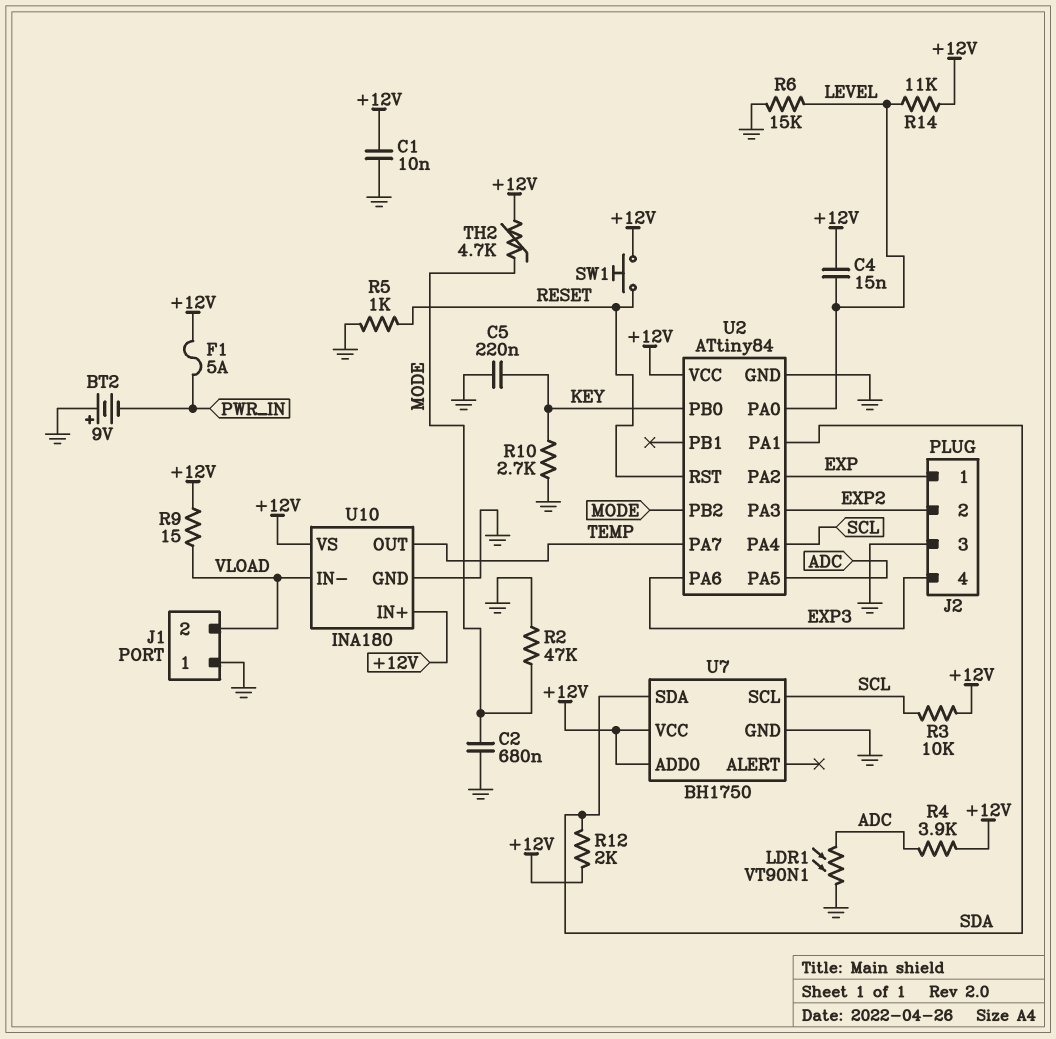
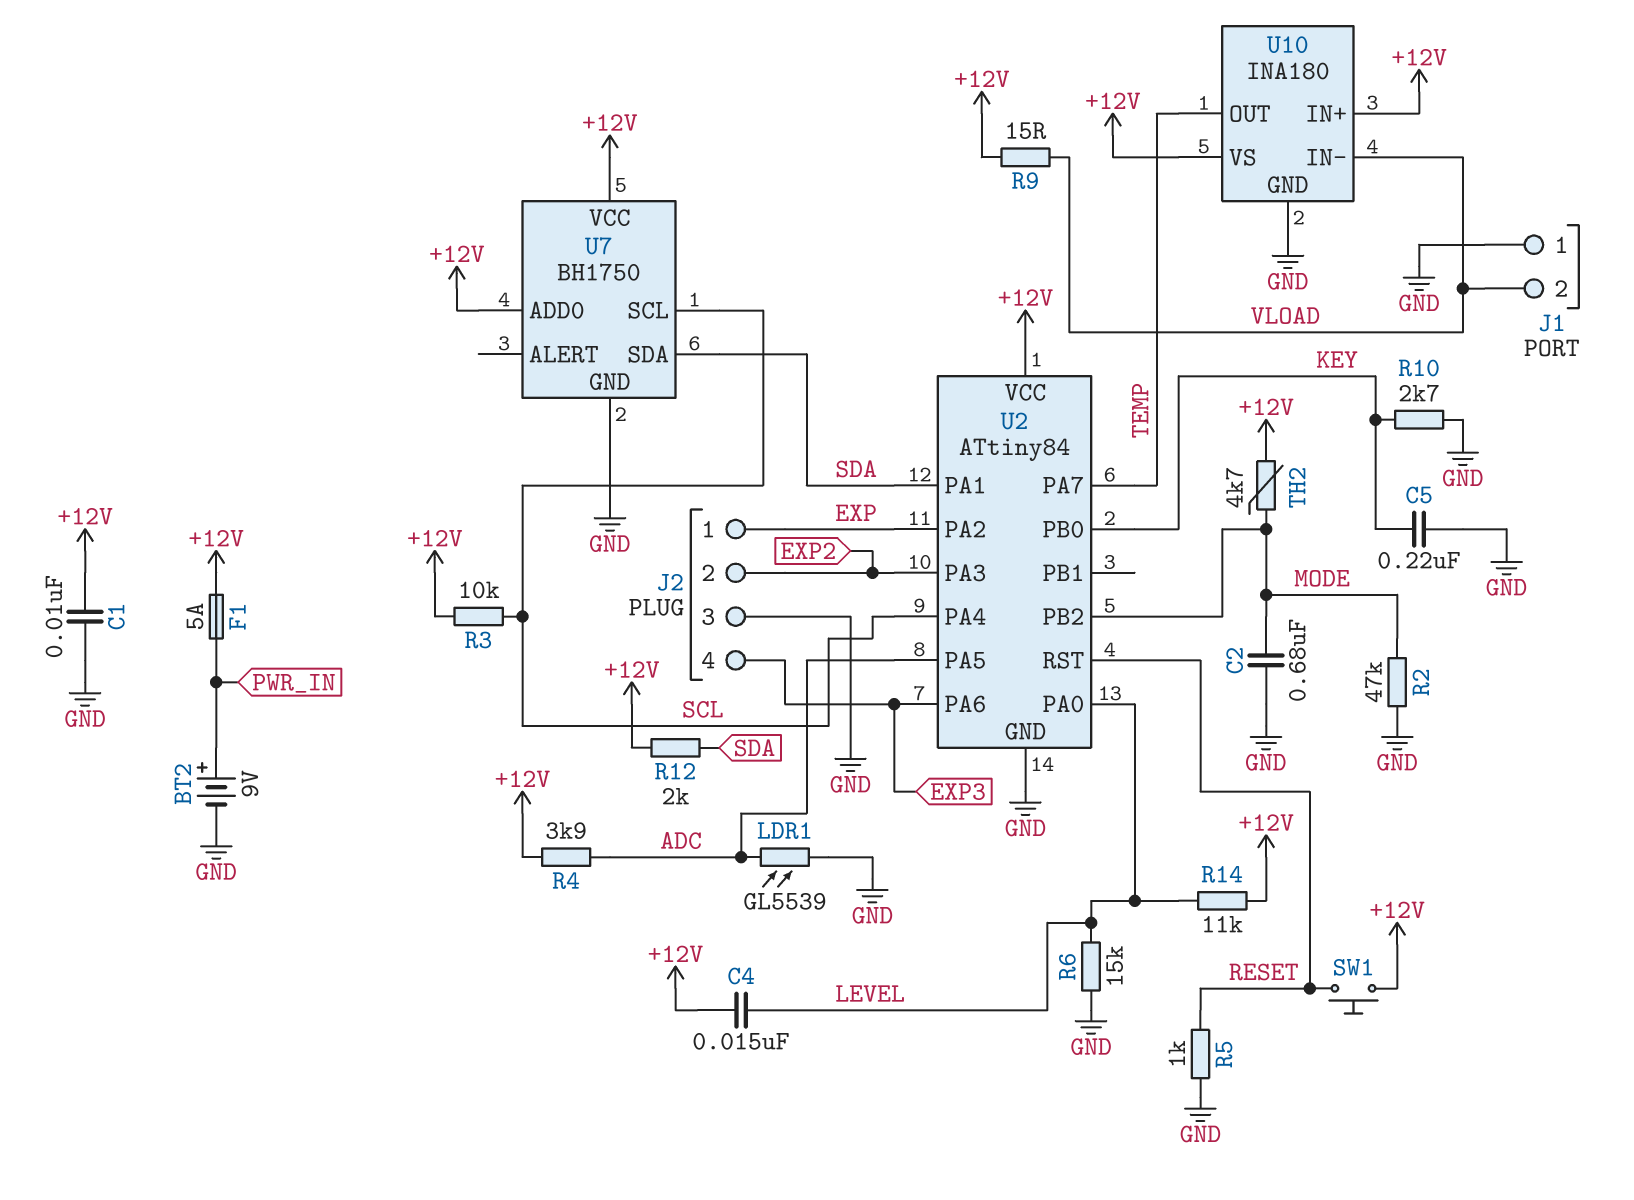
BT2: 9V (plus GND, minus PWR_IN) -> 9V (plus PWR_IN, minus GND)
LDR1: VT90N1 (ADC, GND) -> GL5539 (ADC, GND)

